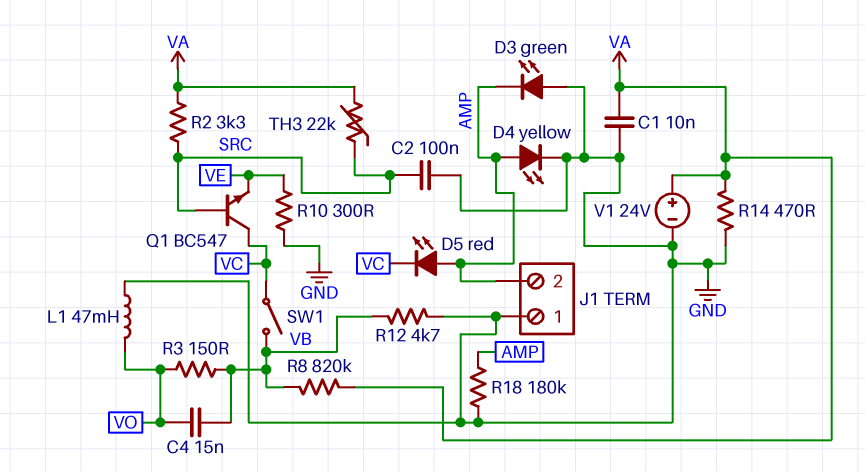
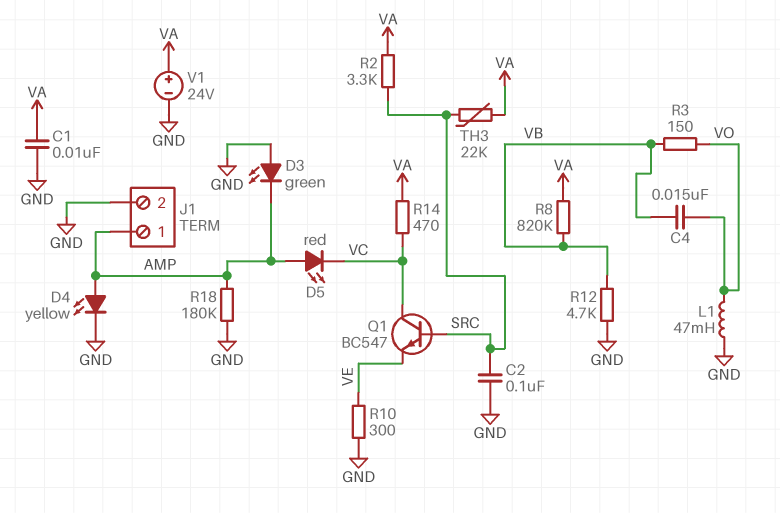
J1 pin 1: GND -> AMP
J1 pin 2: AMP -> GND
R14: 470 (GND, VA) -> 470 (VA, VC)
SW1: switch (VB, VC) -> none

